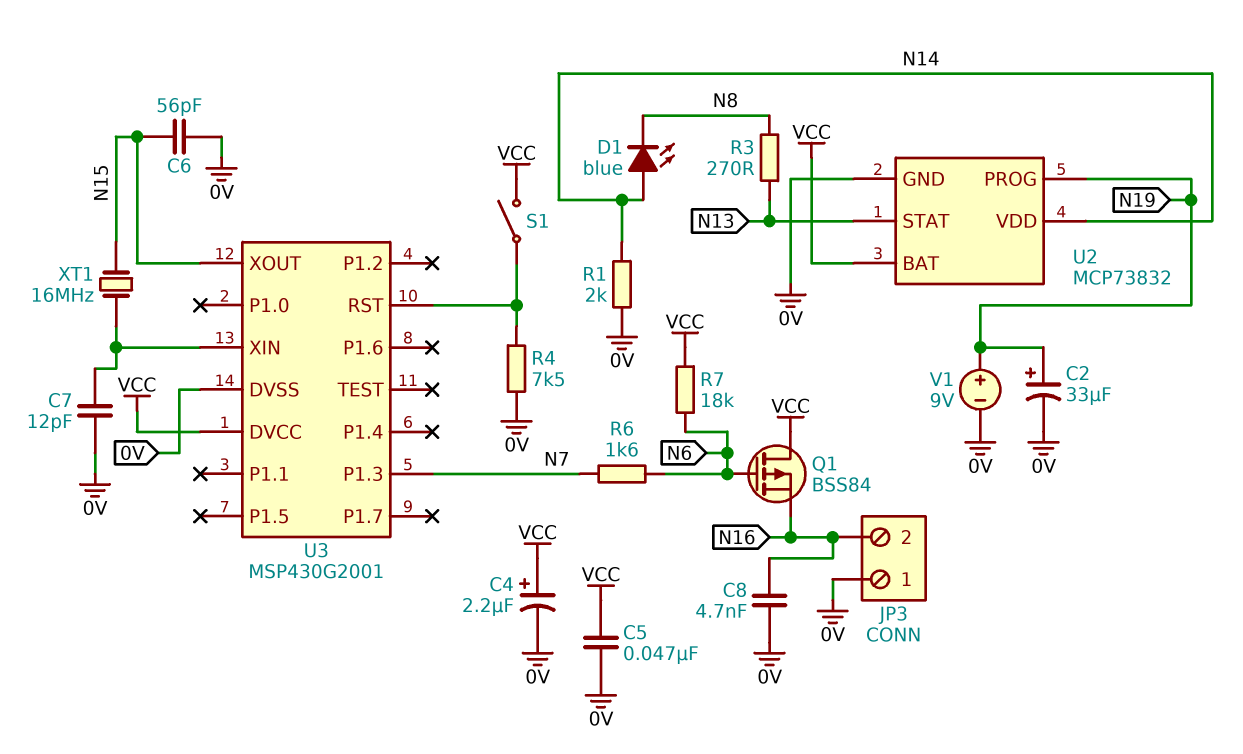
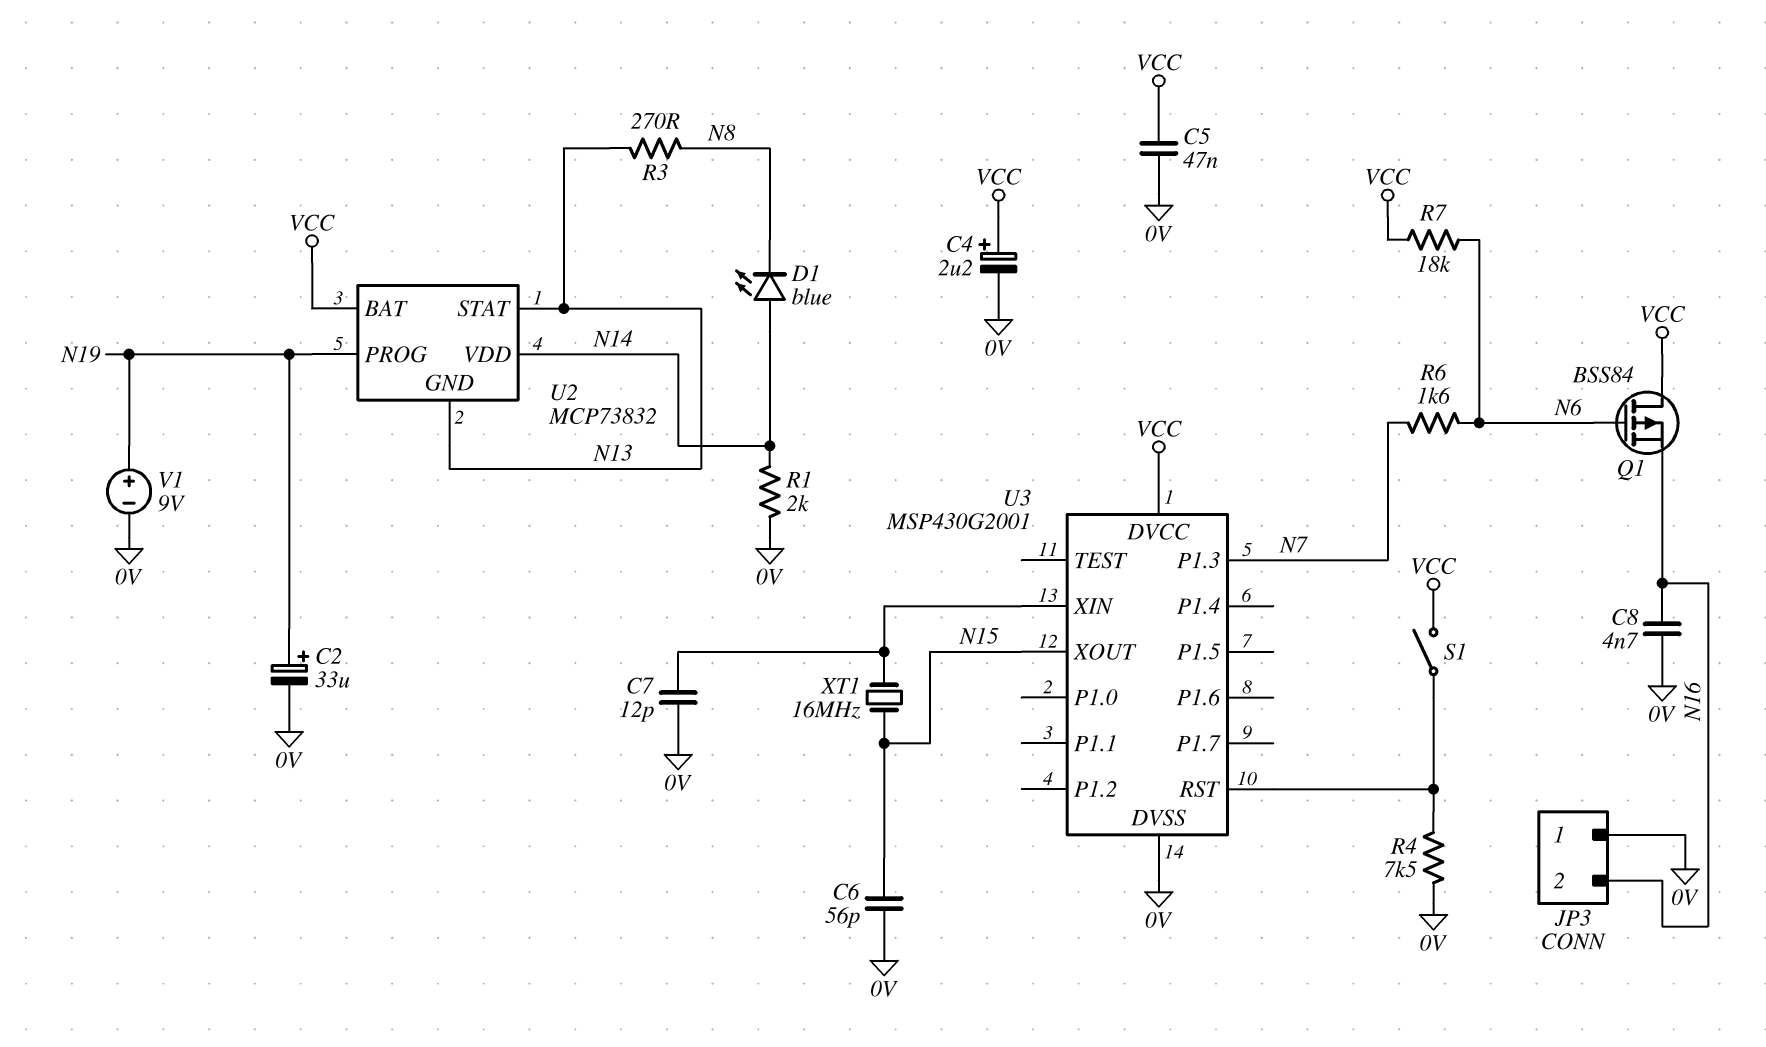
U2 pin GND: 0V -> N13

